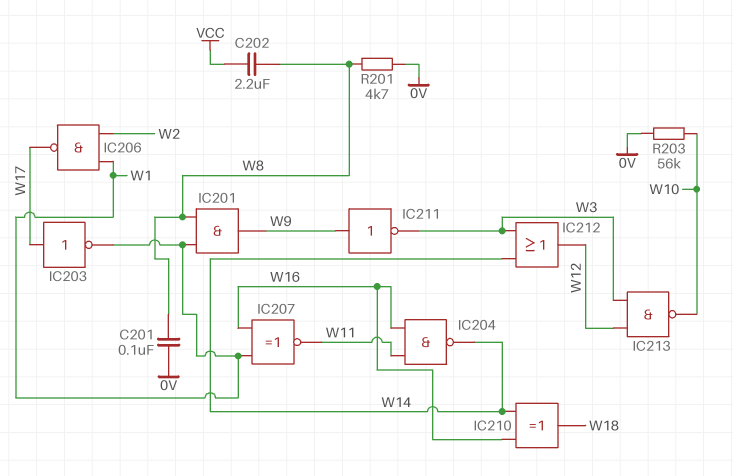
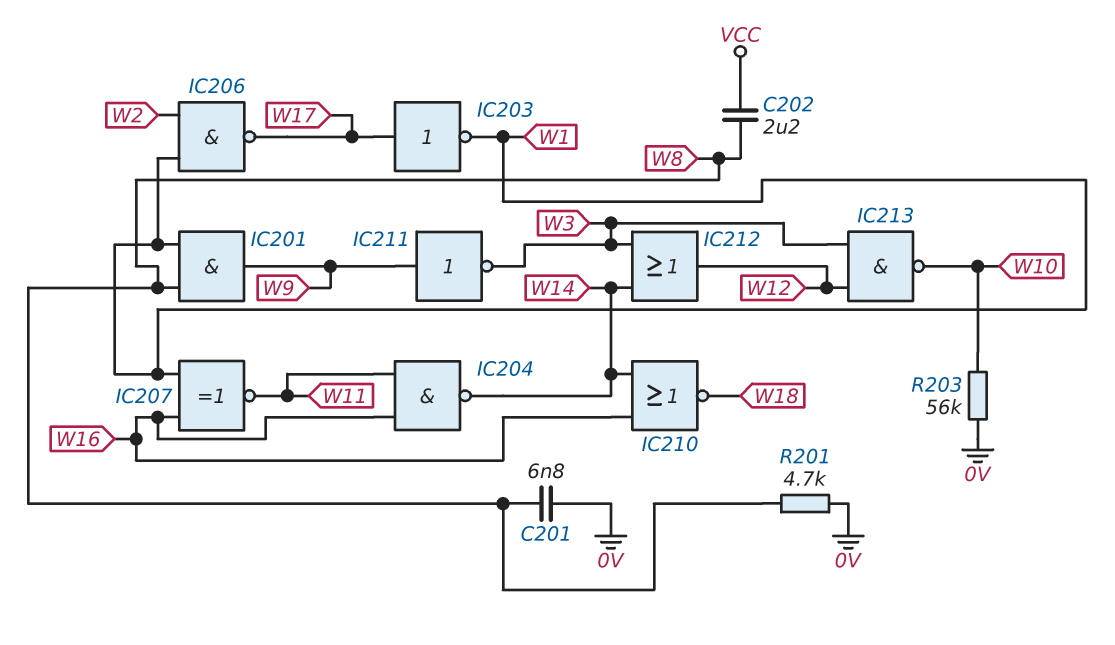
C201: 100nF (0V, W8) -> 6.8nF (0V, W8)
IC210: XOR (in W14, in W16, out W18) -> NOR (in W14, in W16, out W18)

